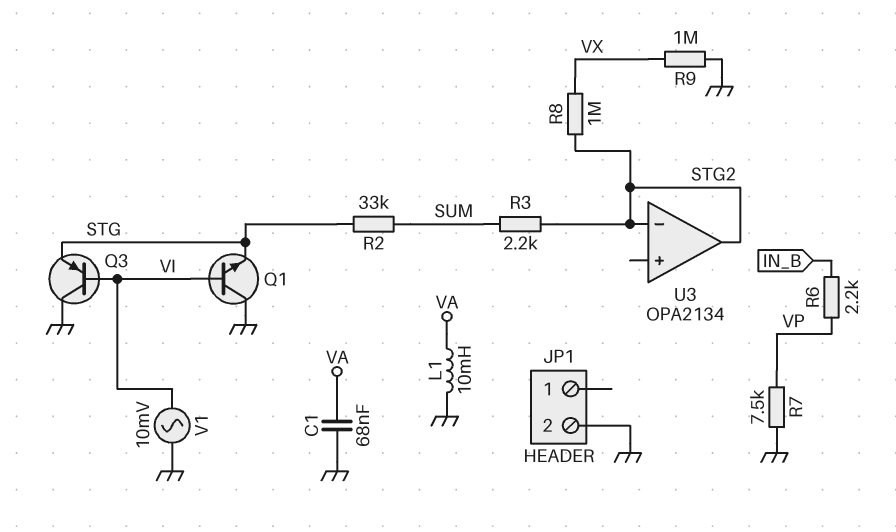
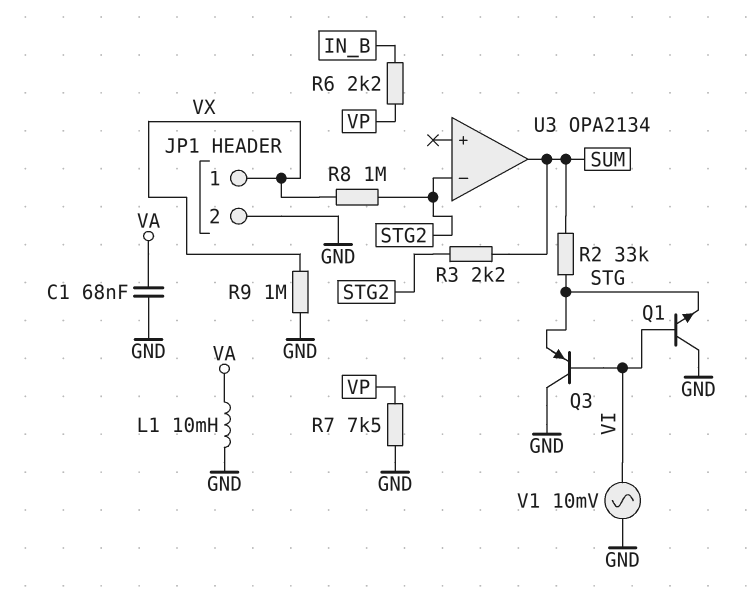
JP1 pin 1: none -> VX
U3 pin out: STG2 -> SUM

